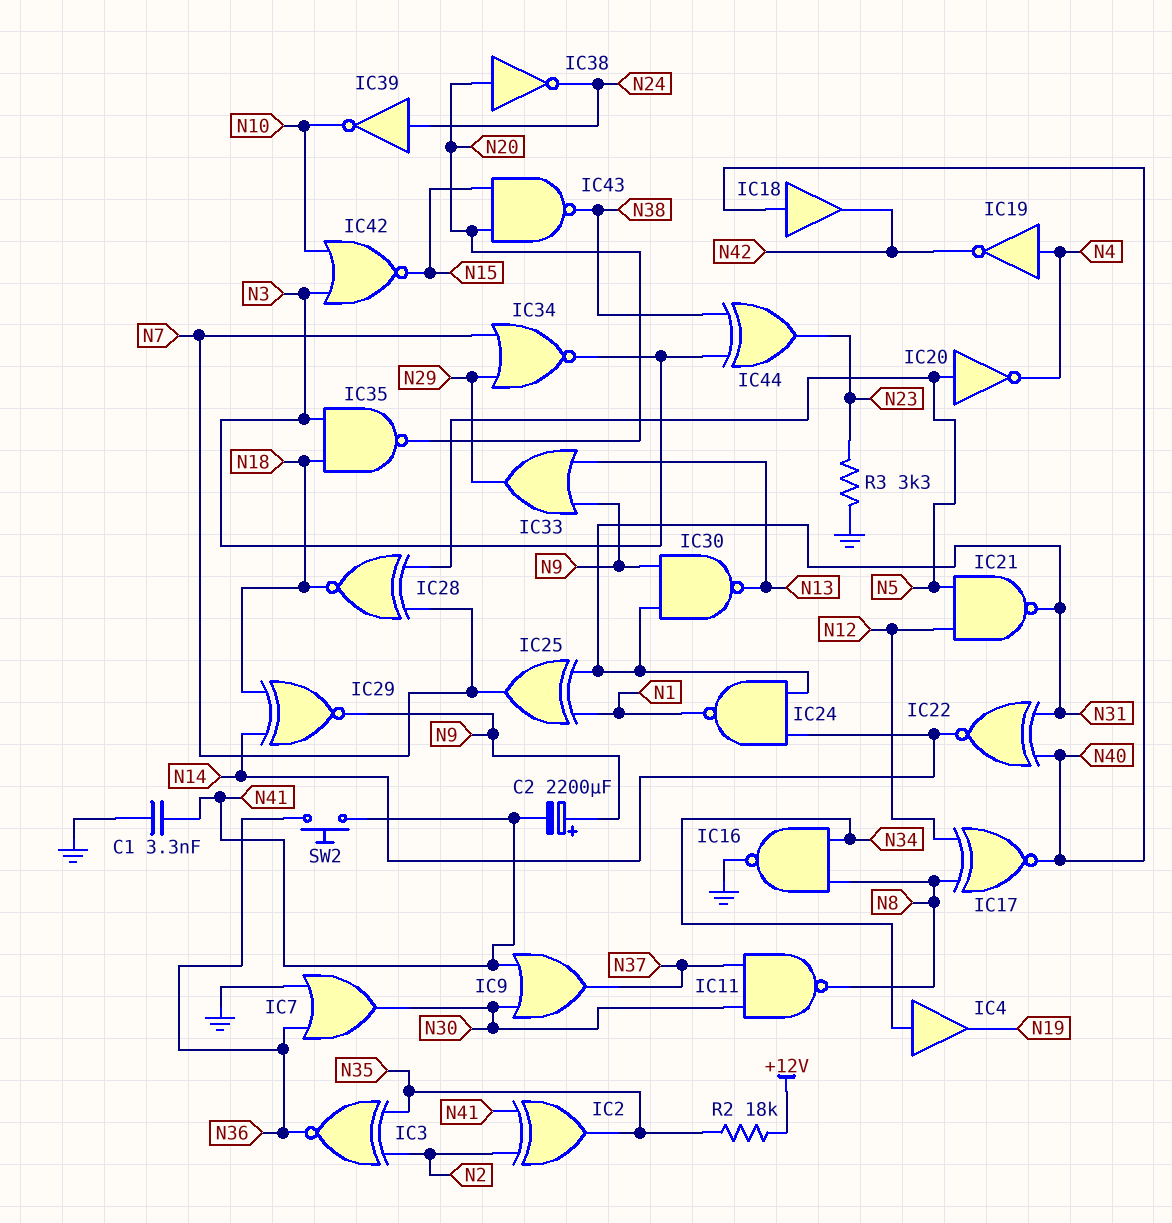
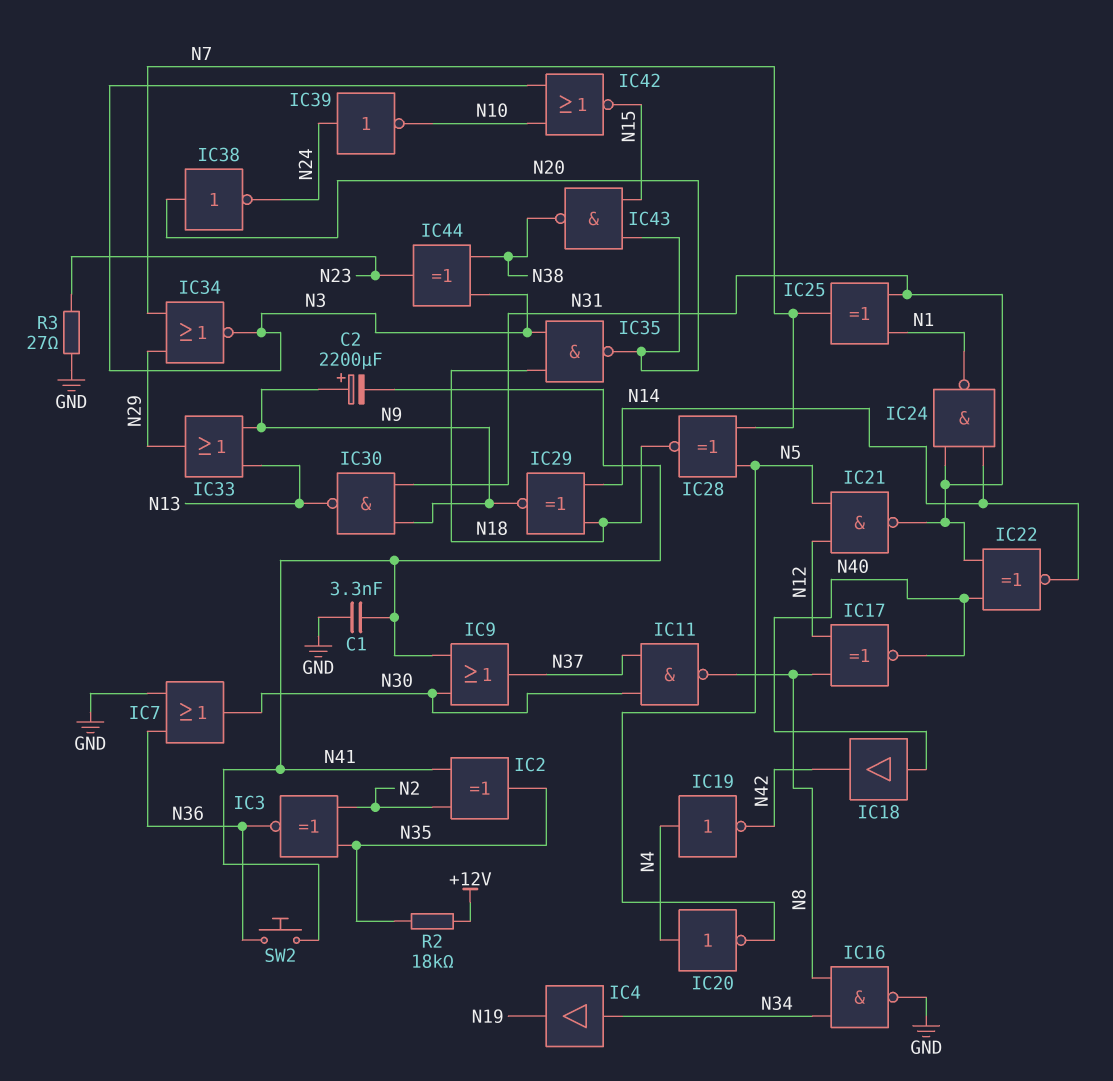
IC20: NOT (in N5, out N4) -> NOT (in N4, out N5)
R3: 3.3k (GND, N23) -> 27 (GND, N23)

